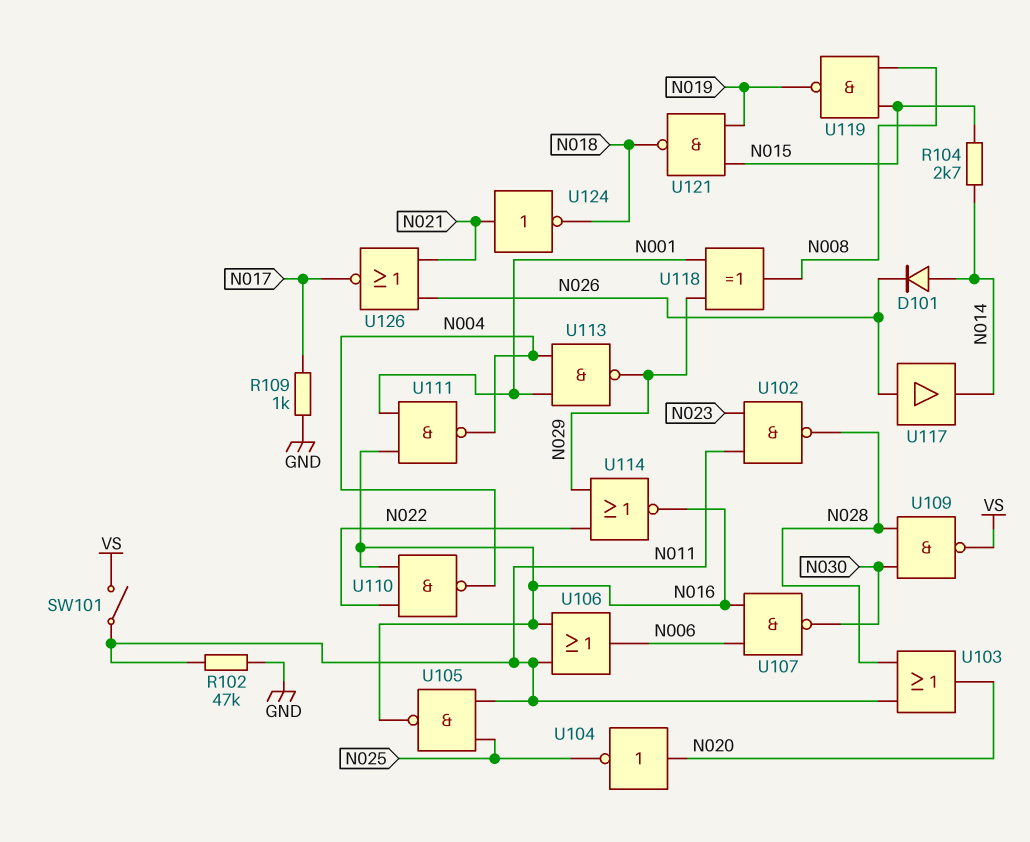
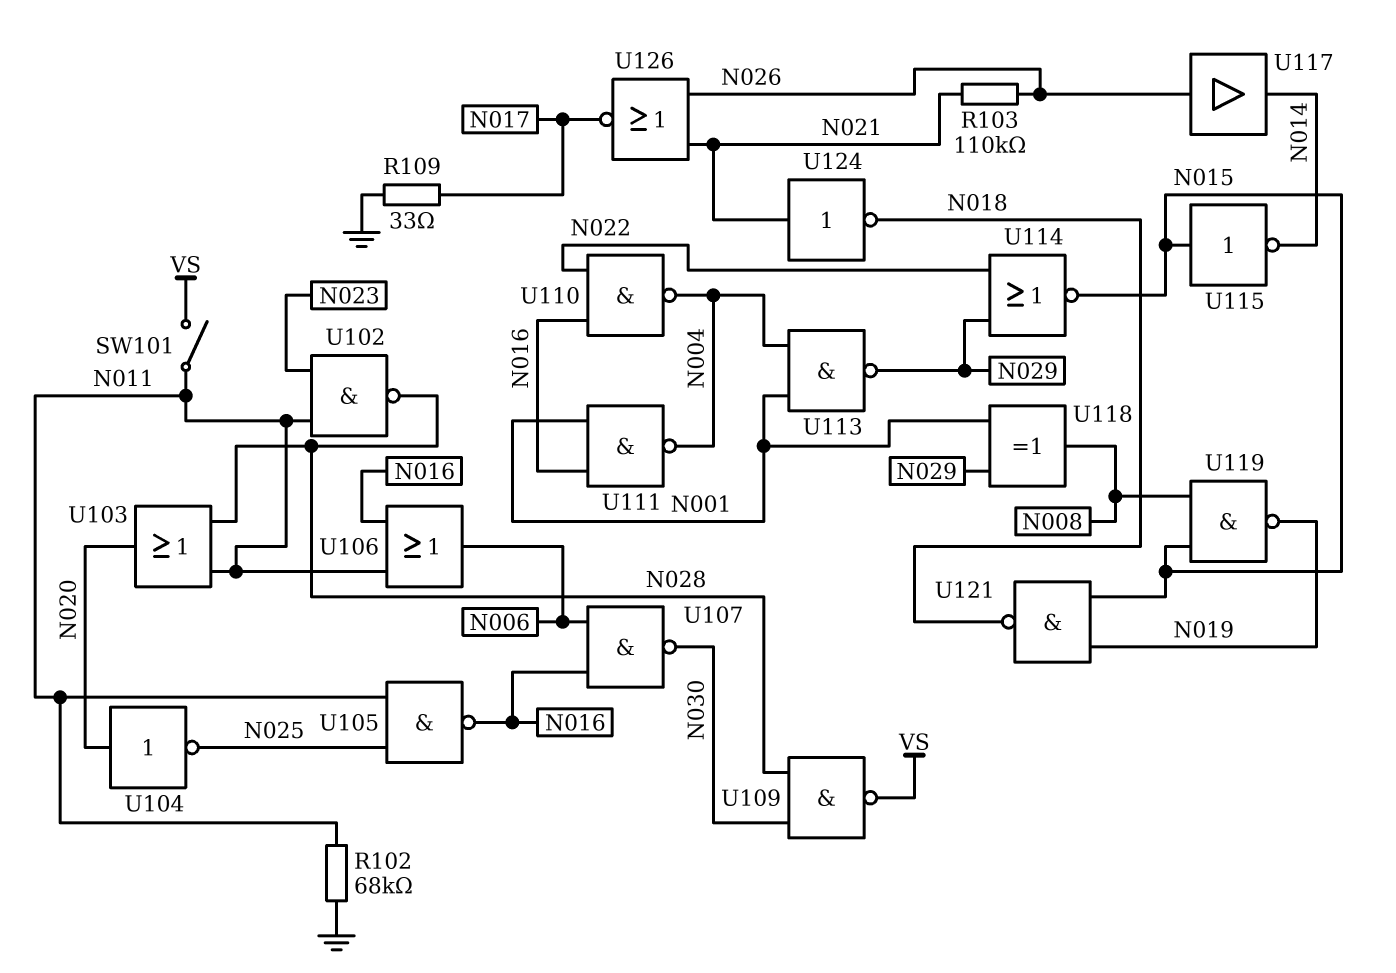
D101: diode (A N014, K N026) -> none
R102: 47k (GND, N011) -> 68k (GND, N011)
R103: none -> 110k (N021, N026)
R104: 2.7k (N014, N015) -> none
R109: 1k (GND, N017) -> 33 (GND, N017)
U114: NOR (in N022, in N029, out N016) -> NOR (in N022, in N029, out N015)
U115: none -> NOT (in N015, out N014)

